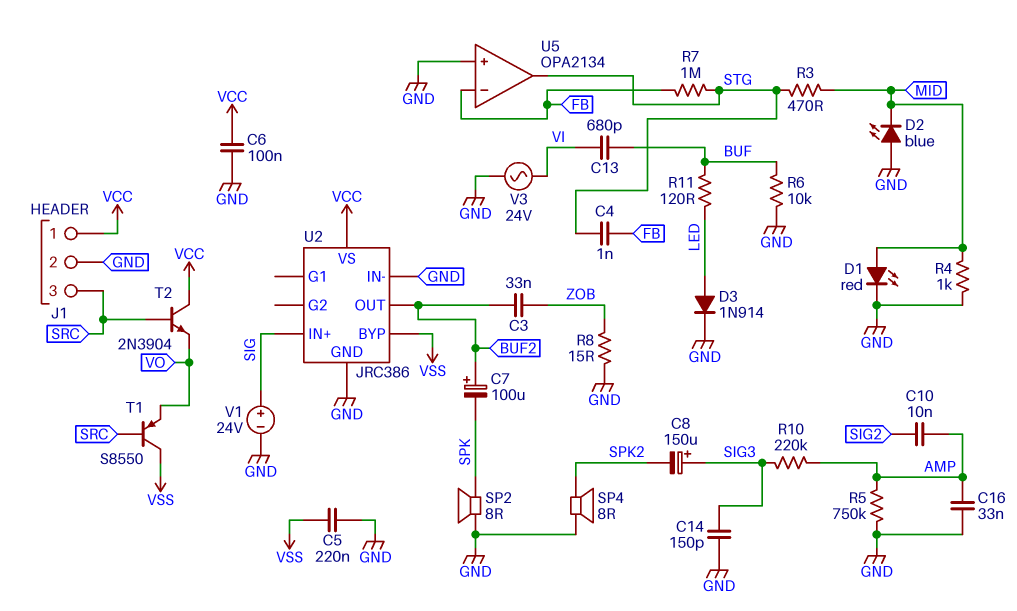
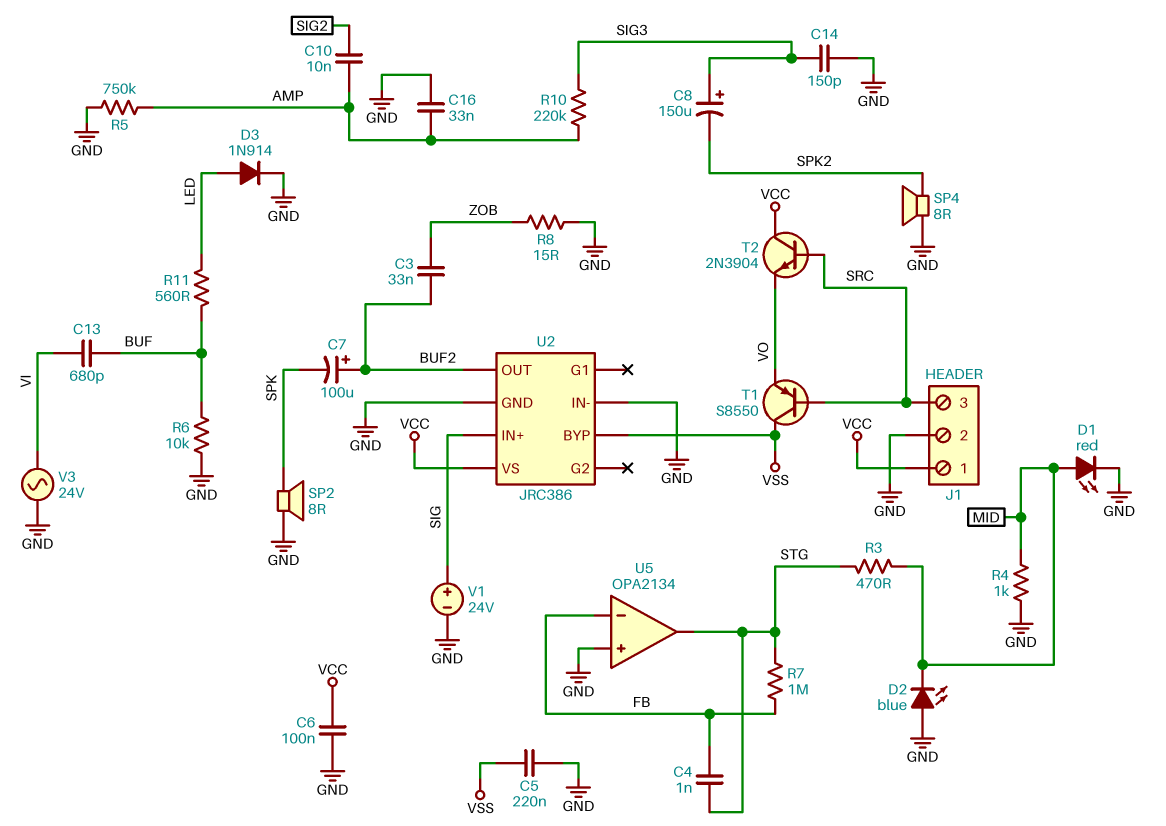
R11: 120 (BUF, LED) -> 560 (BUF, LED)

